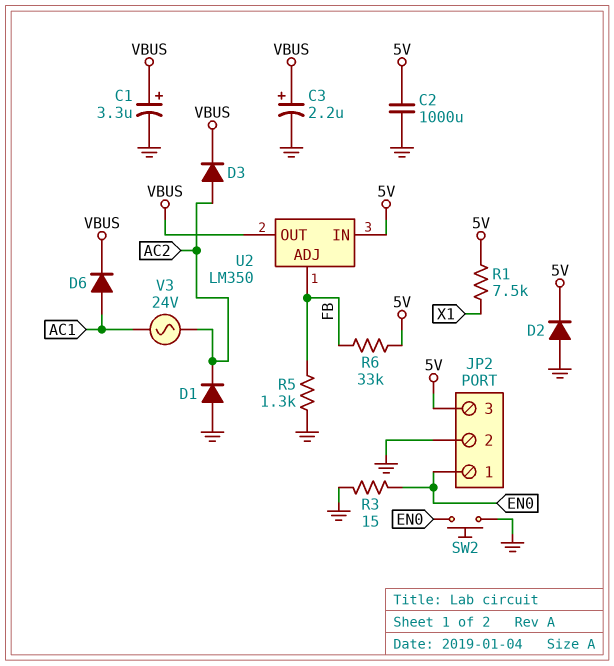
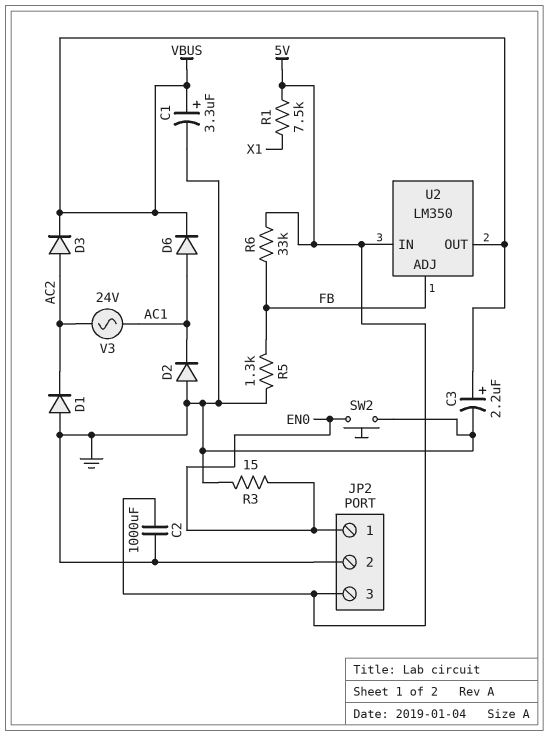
D2: diode (A GND, K 5V) -> diode (A GND, K AC1)

